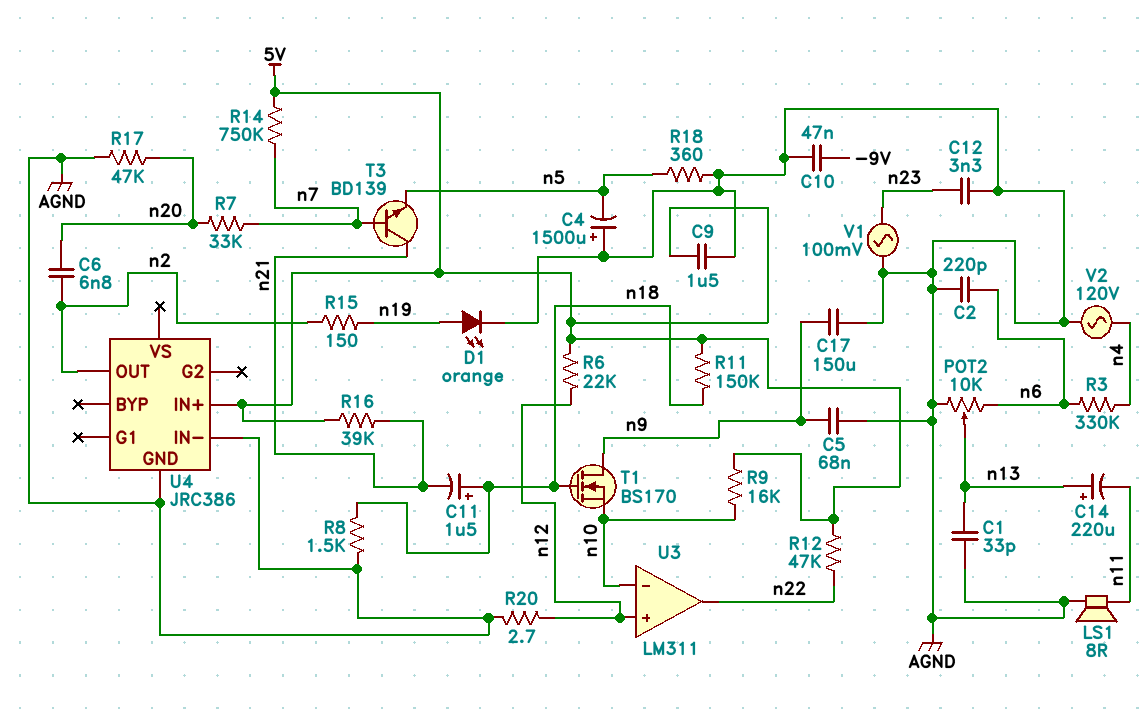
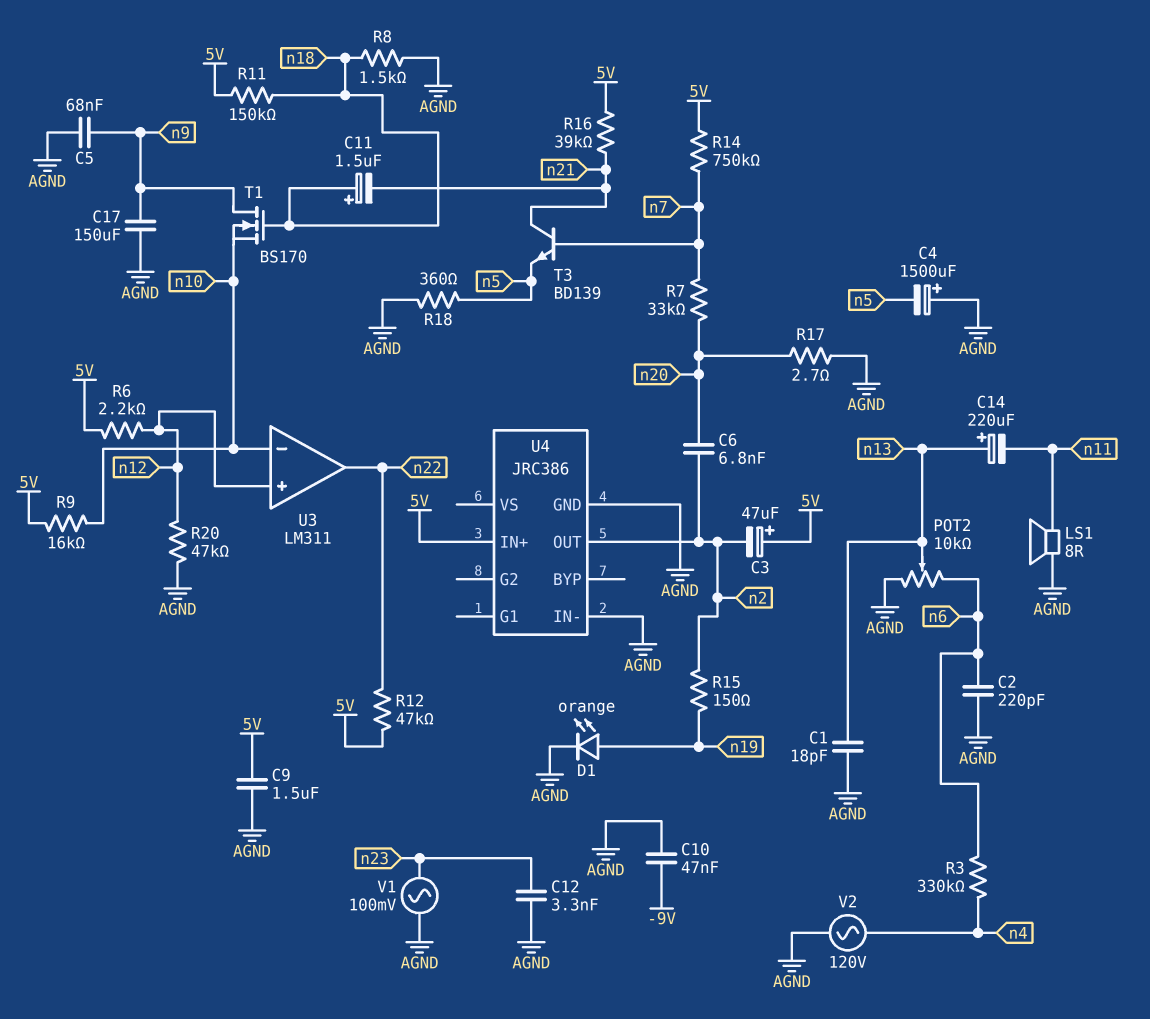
C1: 33pF (AGND, n13) -> 18pF (AGND, n13)
C3: none -> 47uF (plus 5V, minus n2)
R6: 22k (5V, n12) -> 2.2k (5V, n12)
R17: 47k (AGND, n20) -> 2.7 (AGND, n20)
R20: 2.7 (AGND, n12) -> 47k (AGND, n12)

